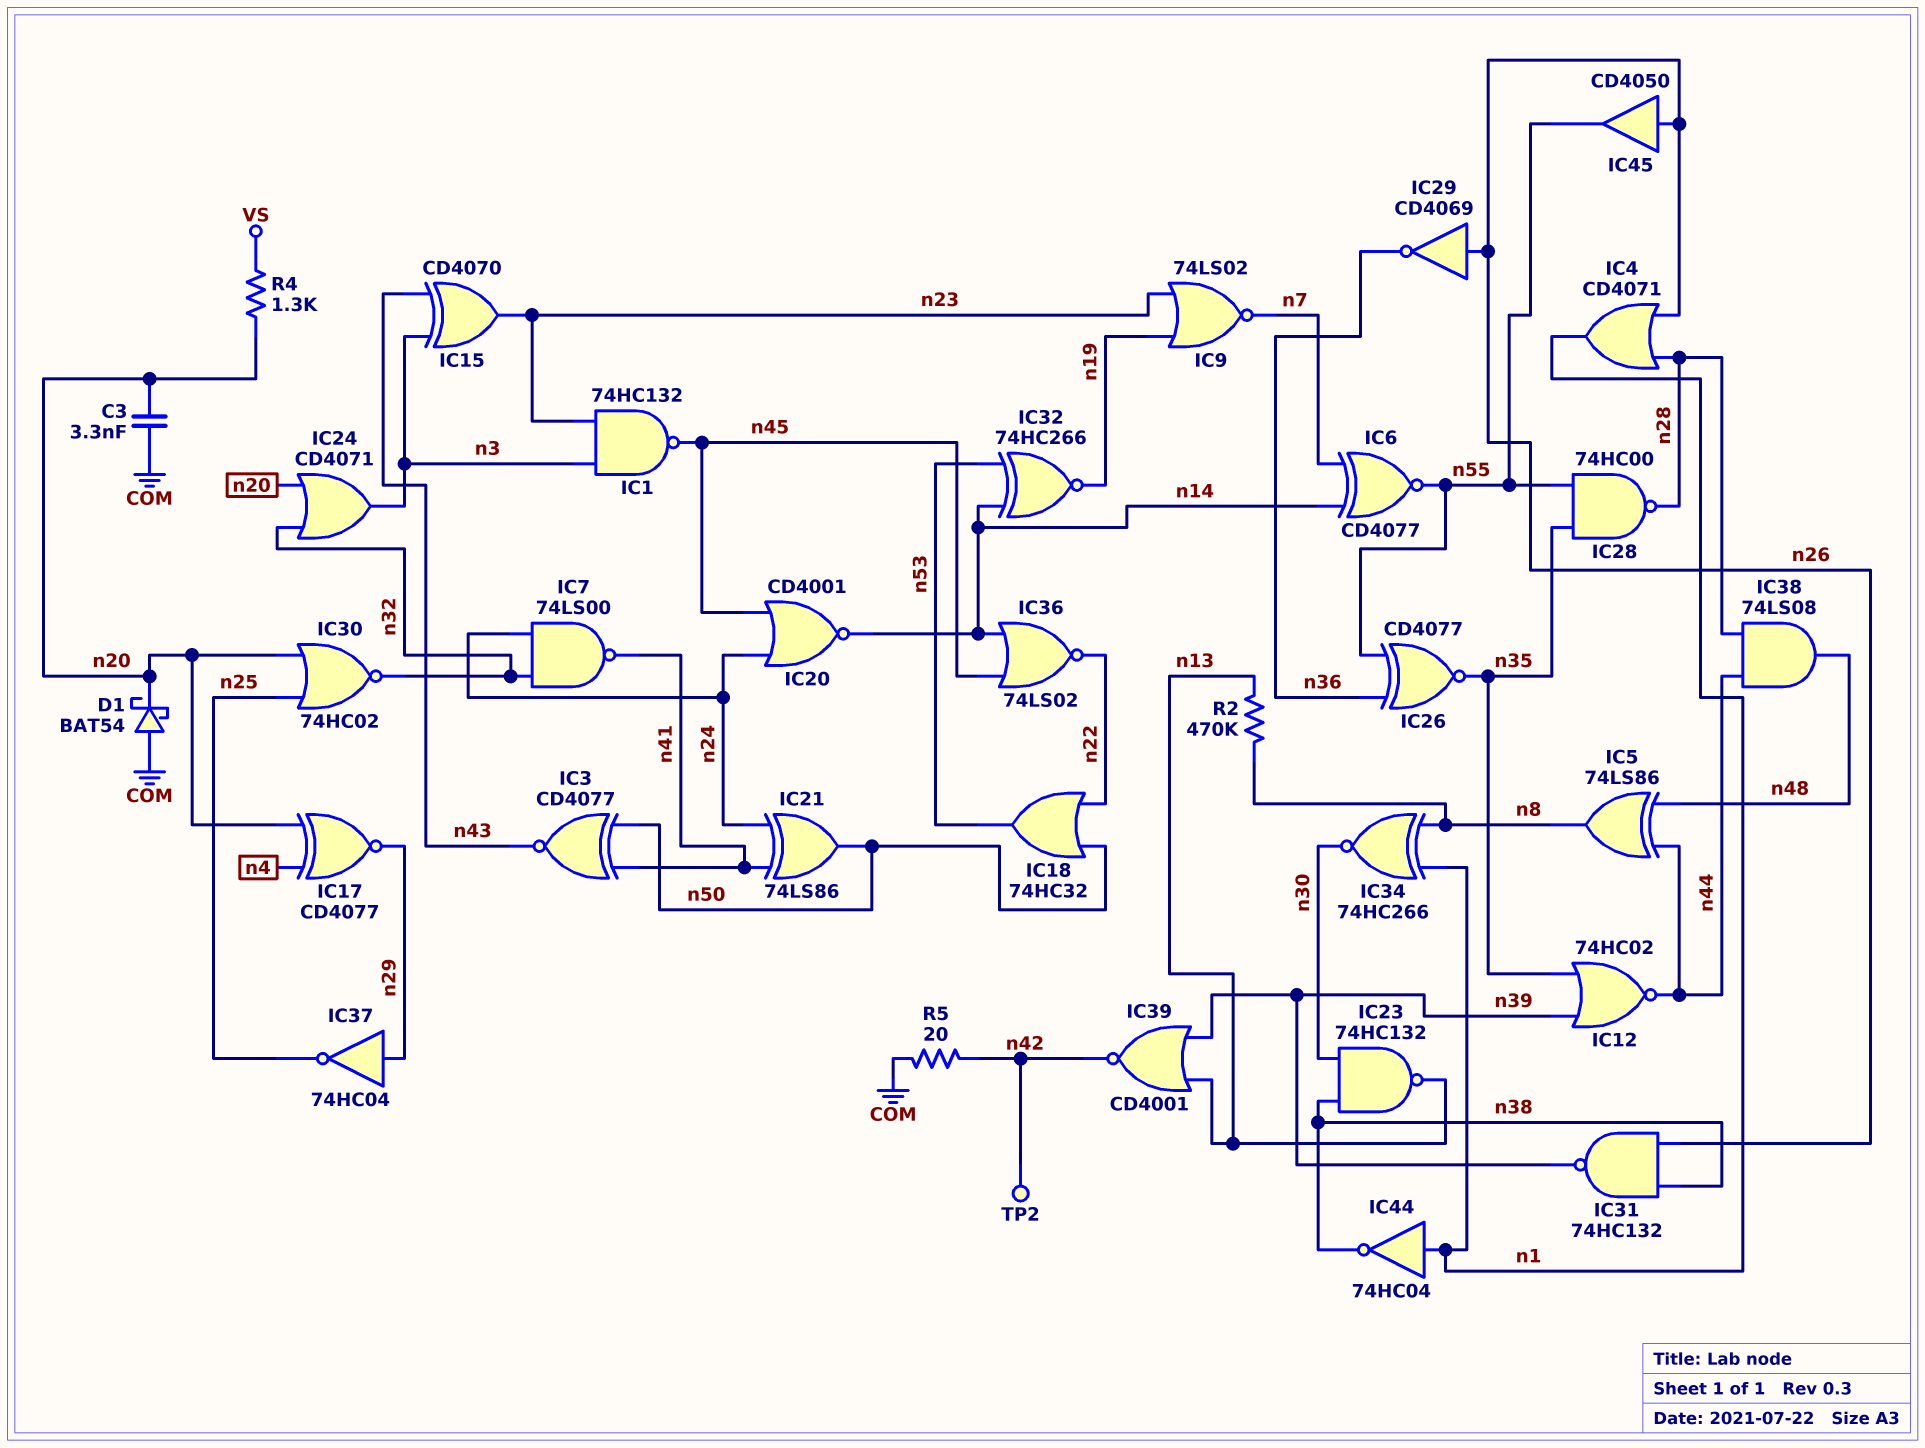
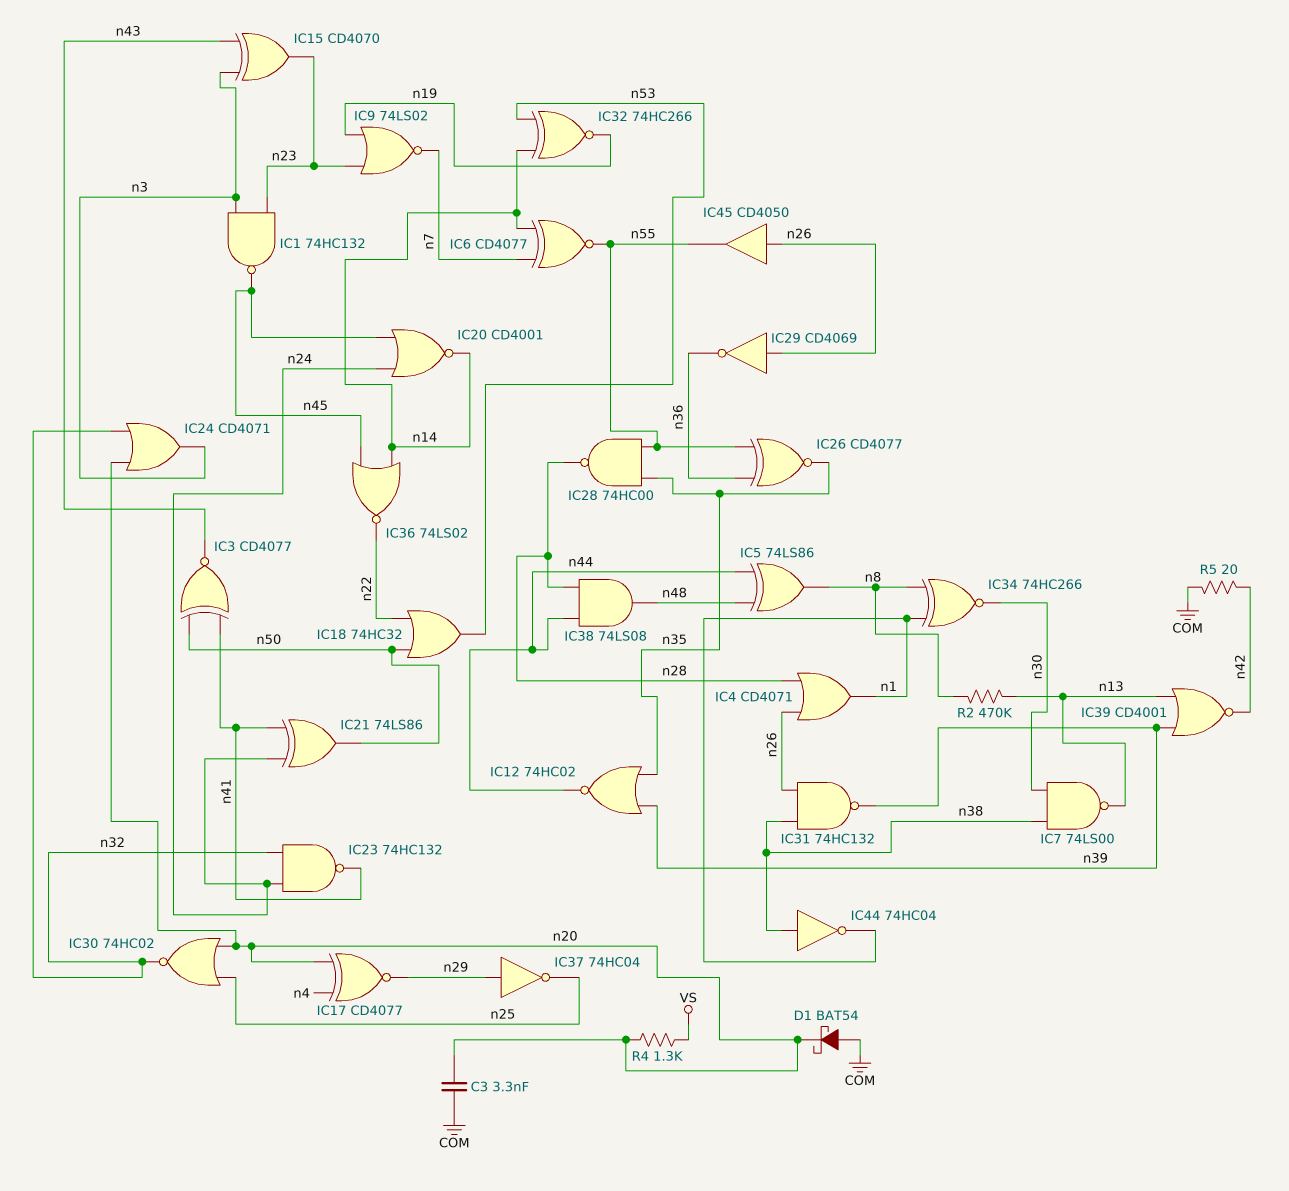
IC7: NAND 74LS00 (in n24, in n32, out n41) -> NAND 74LS00 (in n30, in n38, out n13)
IC23: NAND 74HC132 (in n30, in n38, out n13) -> NAND 74HC132 (in n24, in n32, out n41)
IC44: NOT 74HC04 (in n1, out n38) -> NOT 74HC04 (in n38, out n1)
TP2: test point (n42) -> none

